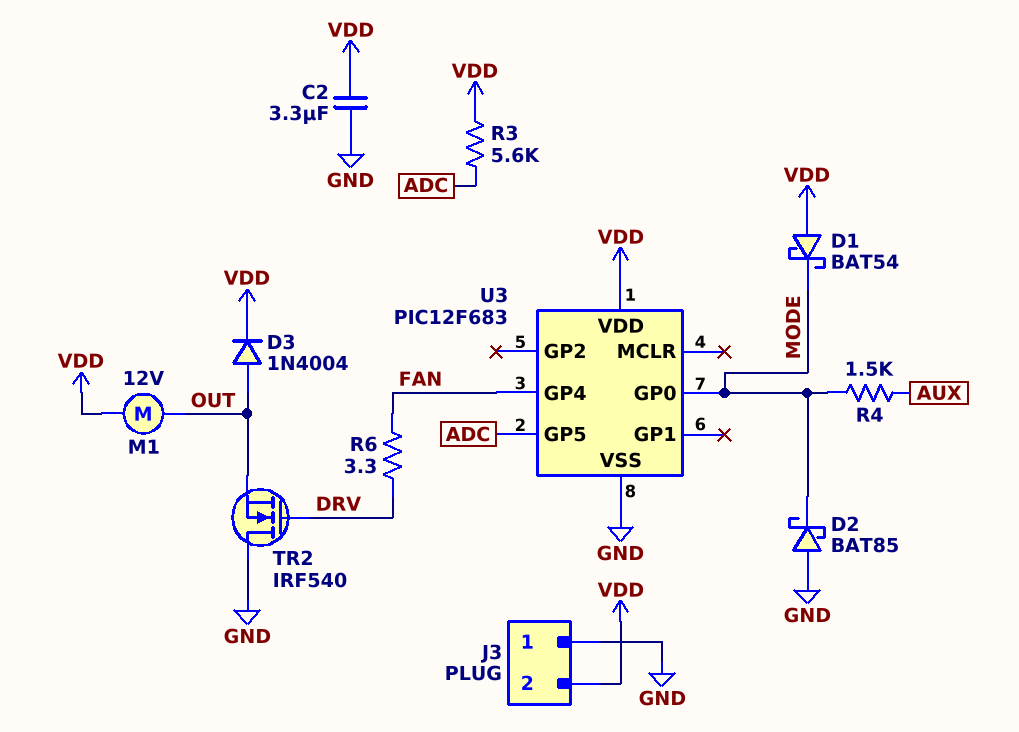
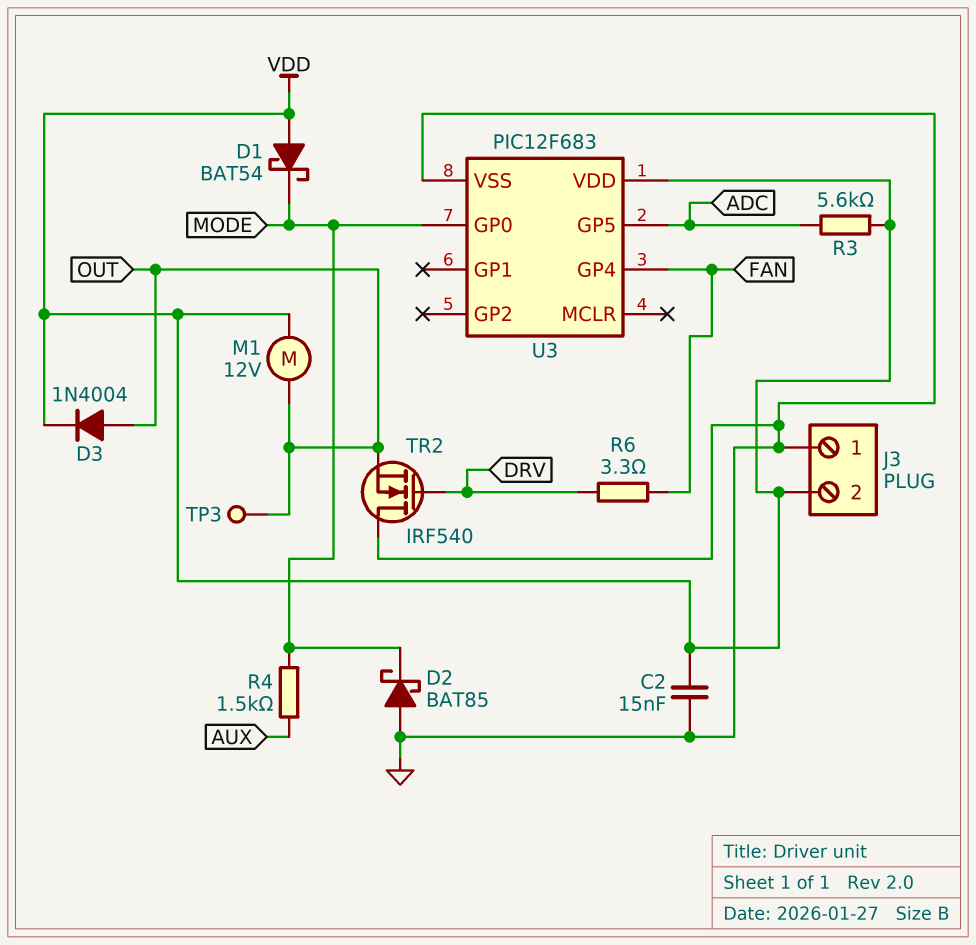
C2: 3.3uF (GND, VDD) -> 15nF (GND, VDD)
TP3: none -> test point (OUT)

